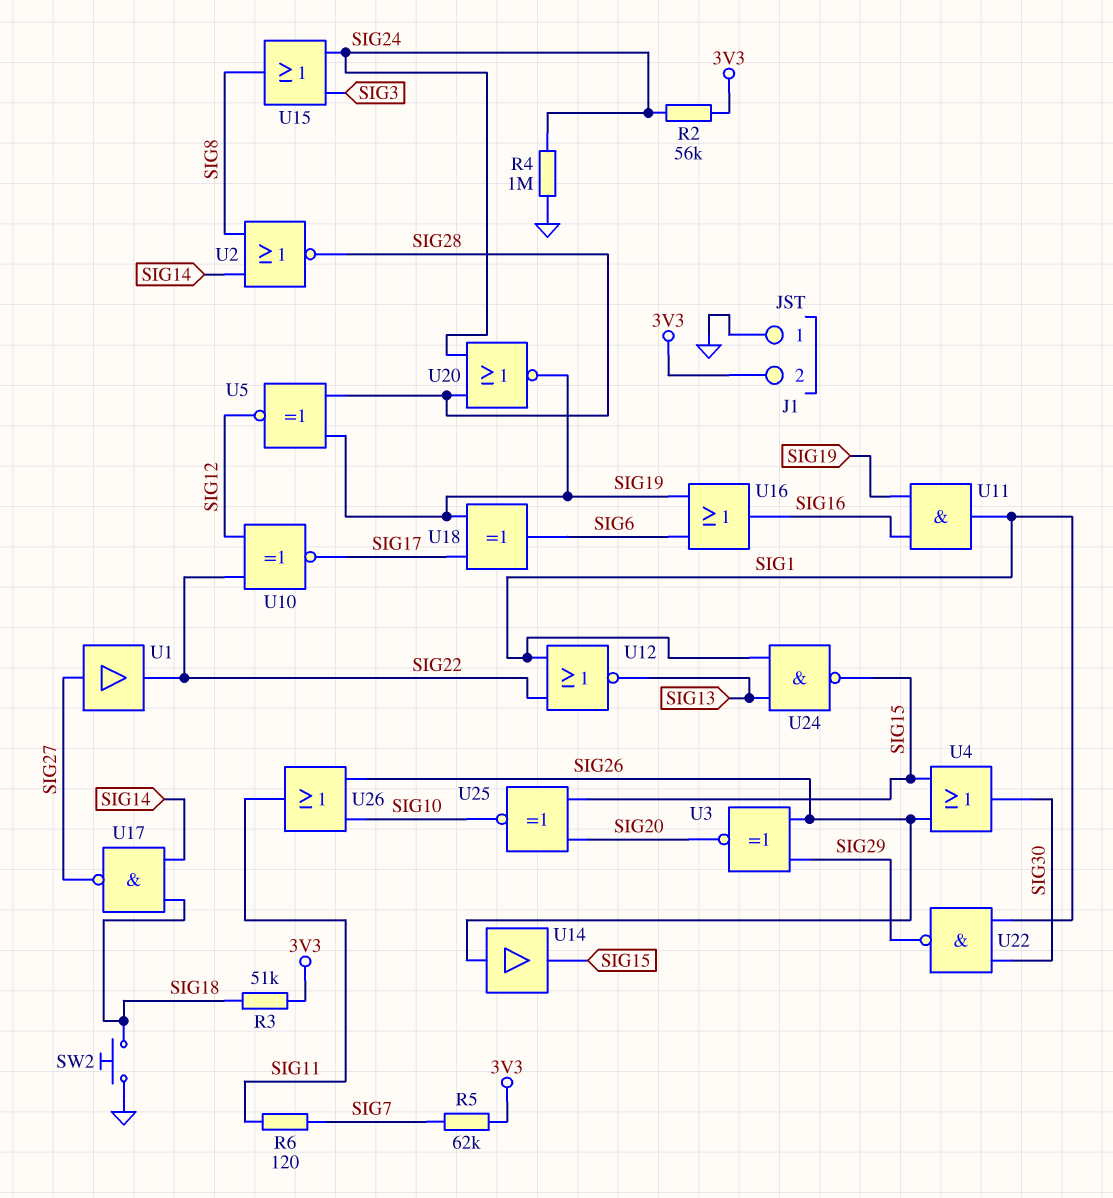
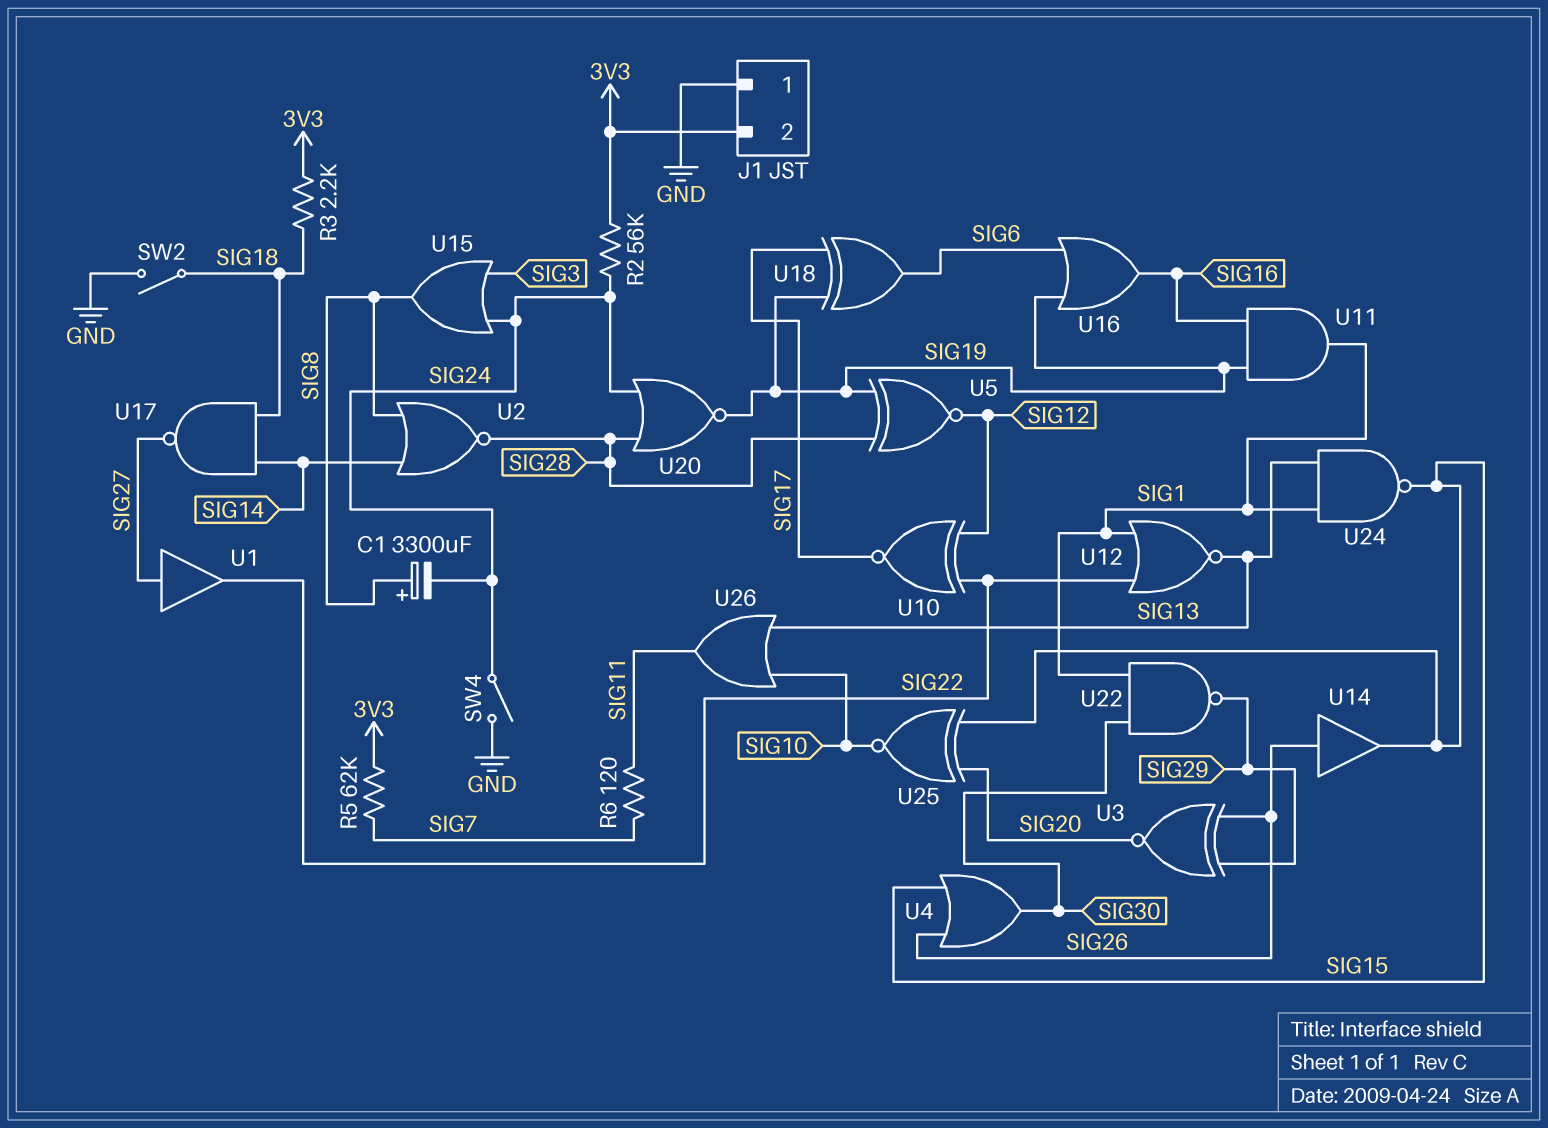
C1: none -> 3300uF (plus SIG8, minus SIG24)
R3: 51k (3V3, SIG18) -> 2.2k (3V3, SIG18)
R4: 1M (GND, SIG24) -> none
SW2: button (GND, SIG18) -> switch (GND, SIG18)
SW4: none -> switch (GND, SIG24)
U26: OR (in SIG10, in SIG26, out SIG11) -> OR (in SIG10, in SIG13, out SIG11)

